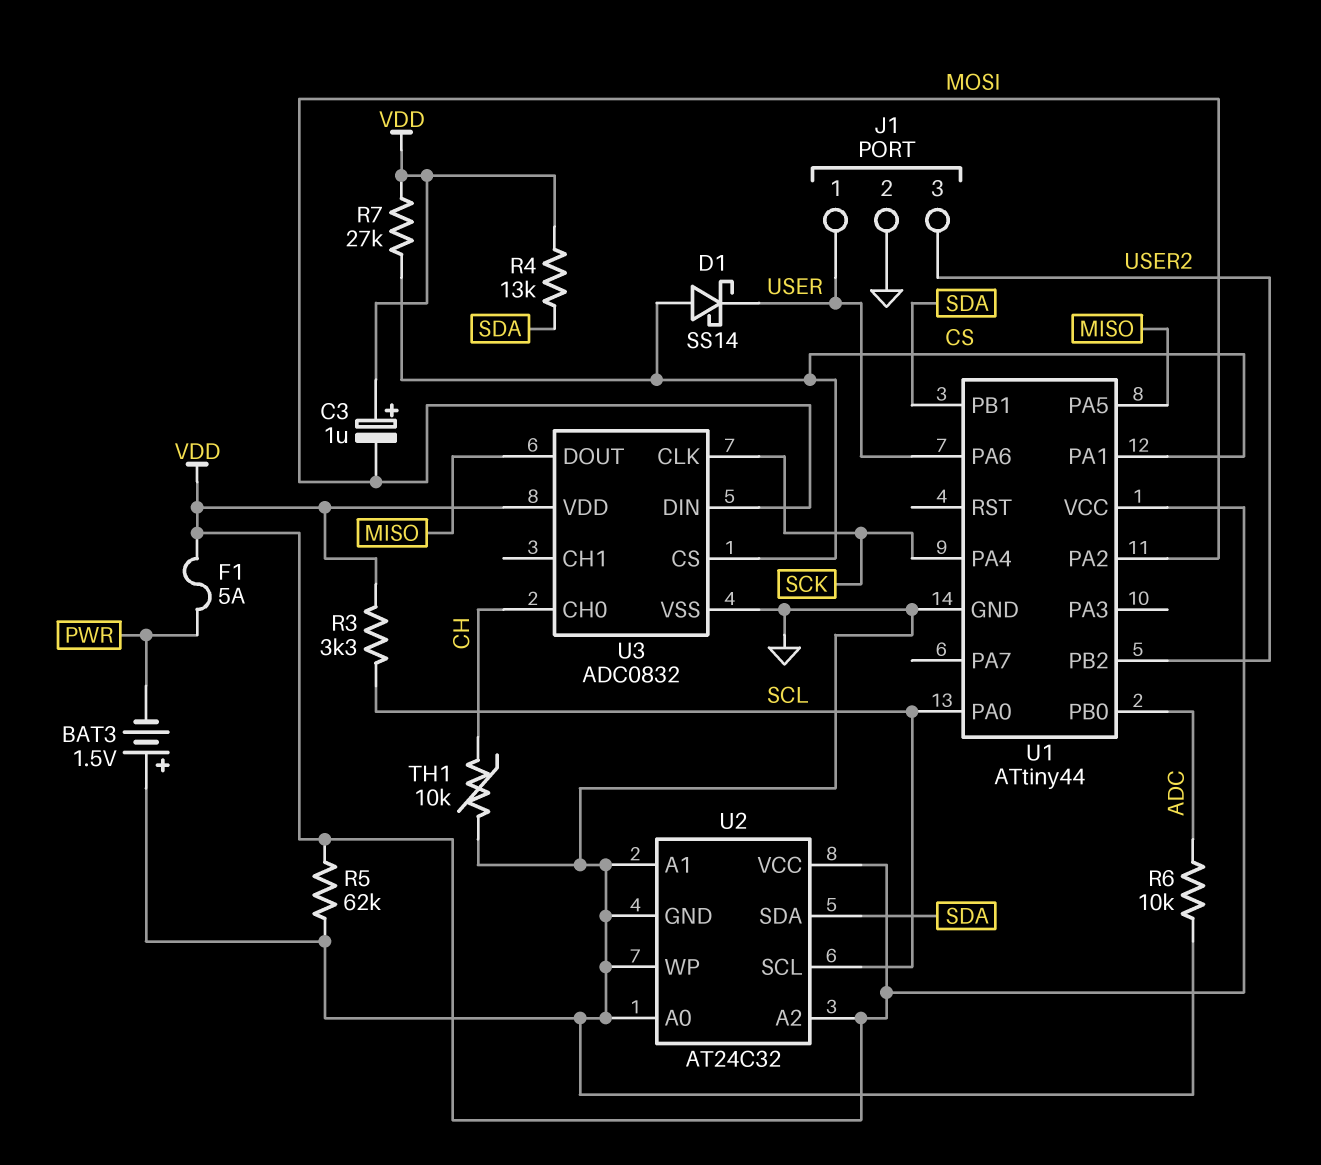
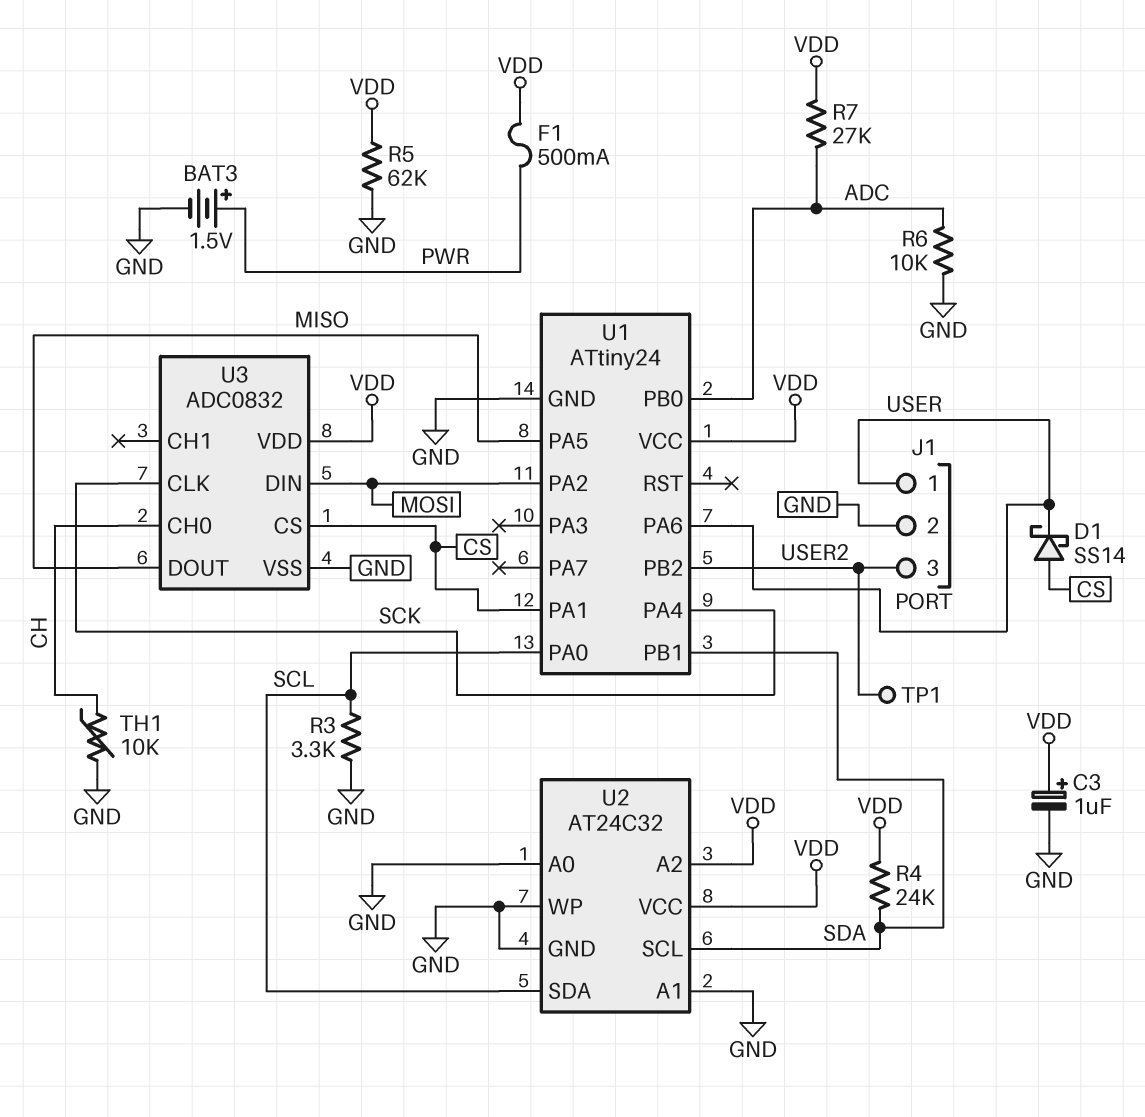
BAT3: 1.5V (plus GND, minus PWR) -> 1.5V (plus PWR, minus GND)
C3: 1uF (plus VDD, minus MOSI) -> 1uF (plus VDD, minus GND)
F1: 5A (PWR, VDD) -> 500mA (PWR, VDD)
R3: 3.3k (SCL, VDD) -> 3.3k (GND, SCL)
R4: 13k (SDA, VDD) -> 24k (SDA, VDD)
R7: 27k (CS, VDD) -> 27k (ADC, VDD)
TP1: none -> test point (USER2)
U1: ATtiny44 -> ATtiny24
U2 pin SCL: SCL -> SDA
U2 pin SDA: SDA -> SCL

